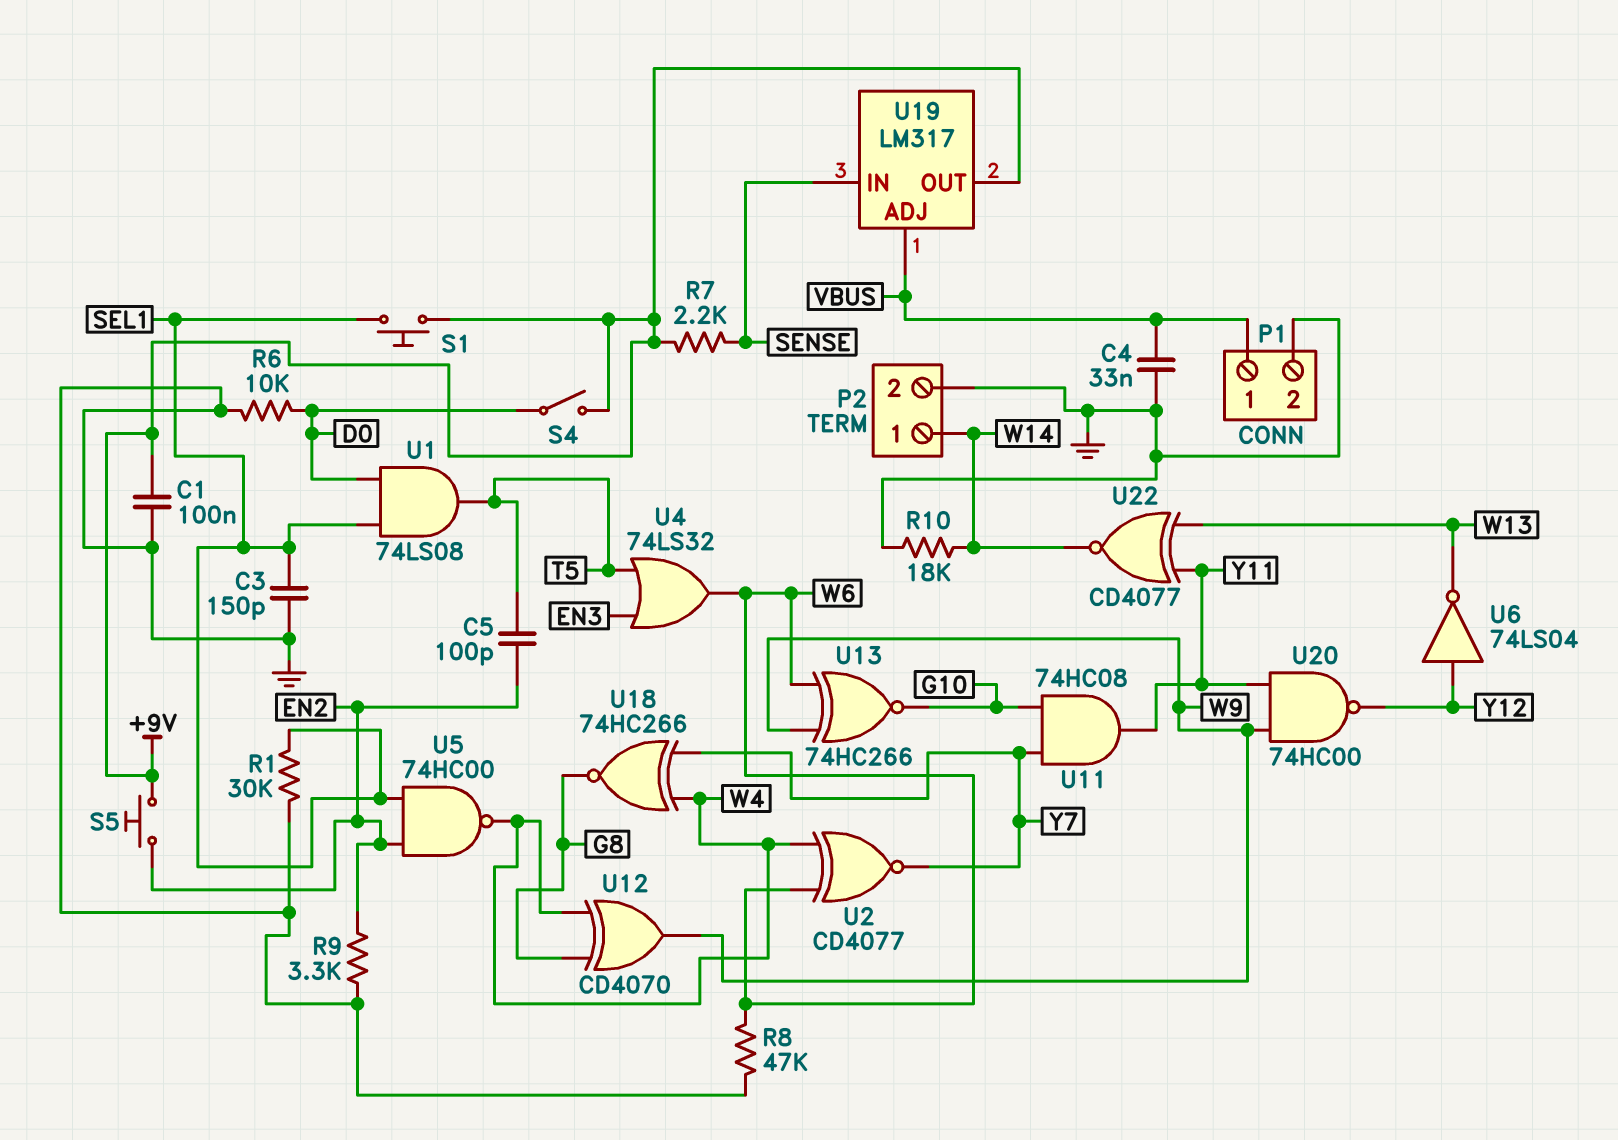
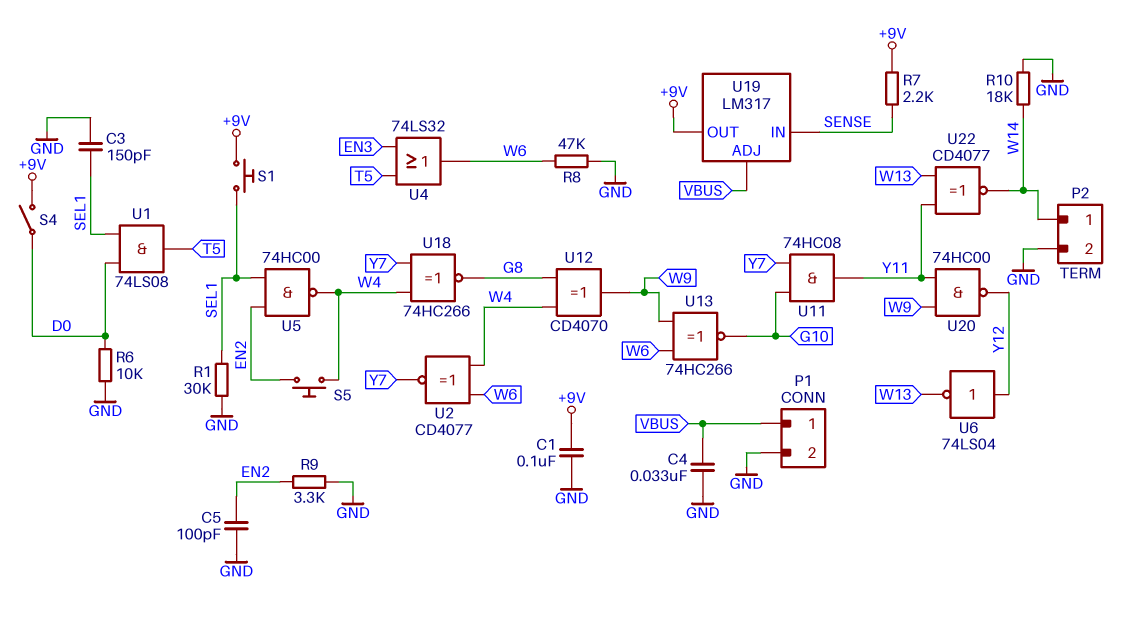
C5: 100pF (EN2, T5) -> 100pF (EN2, GND)
S5: button (+9V, EN2) -> button (EN2, W4)

